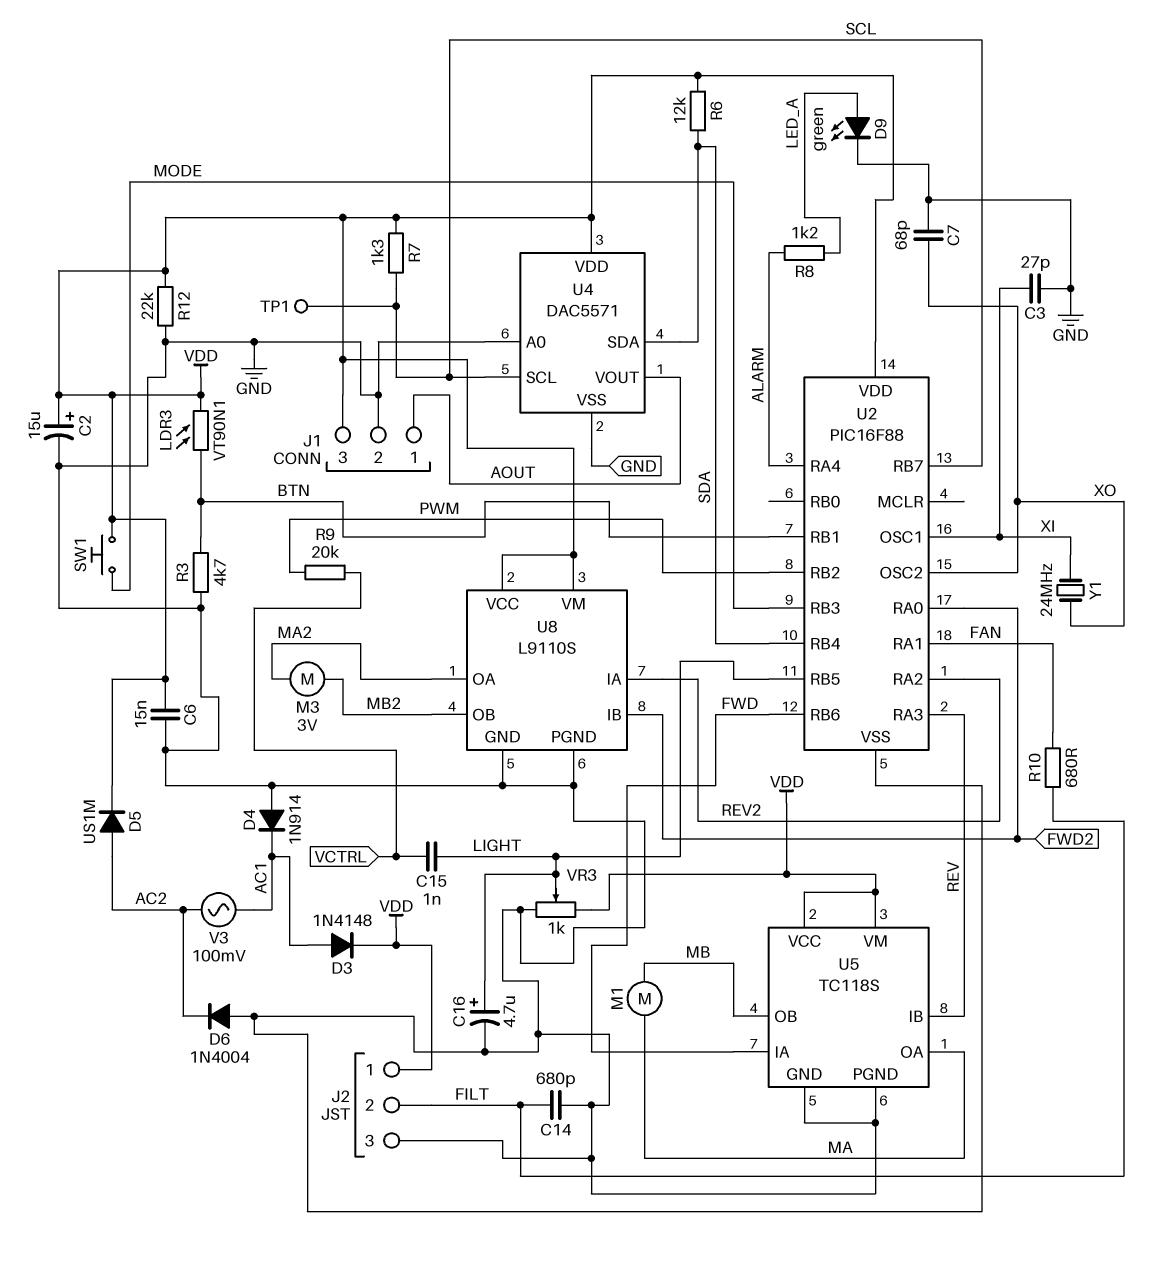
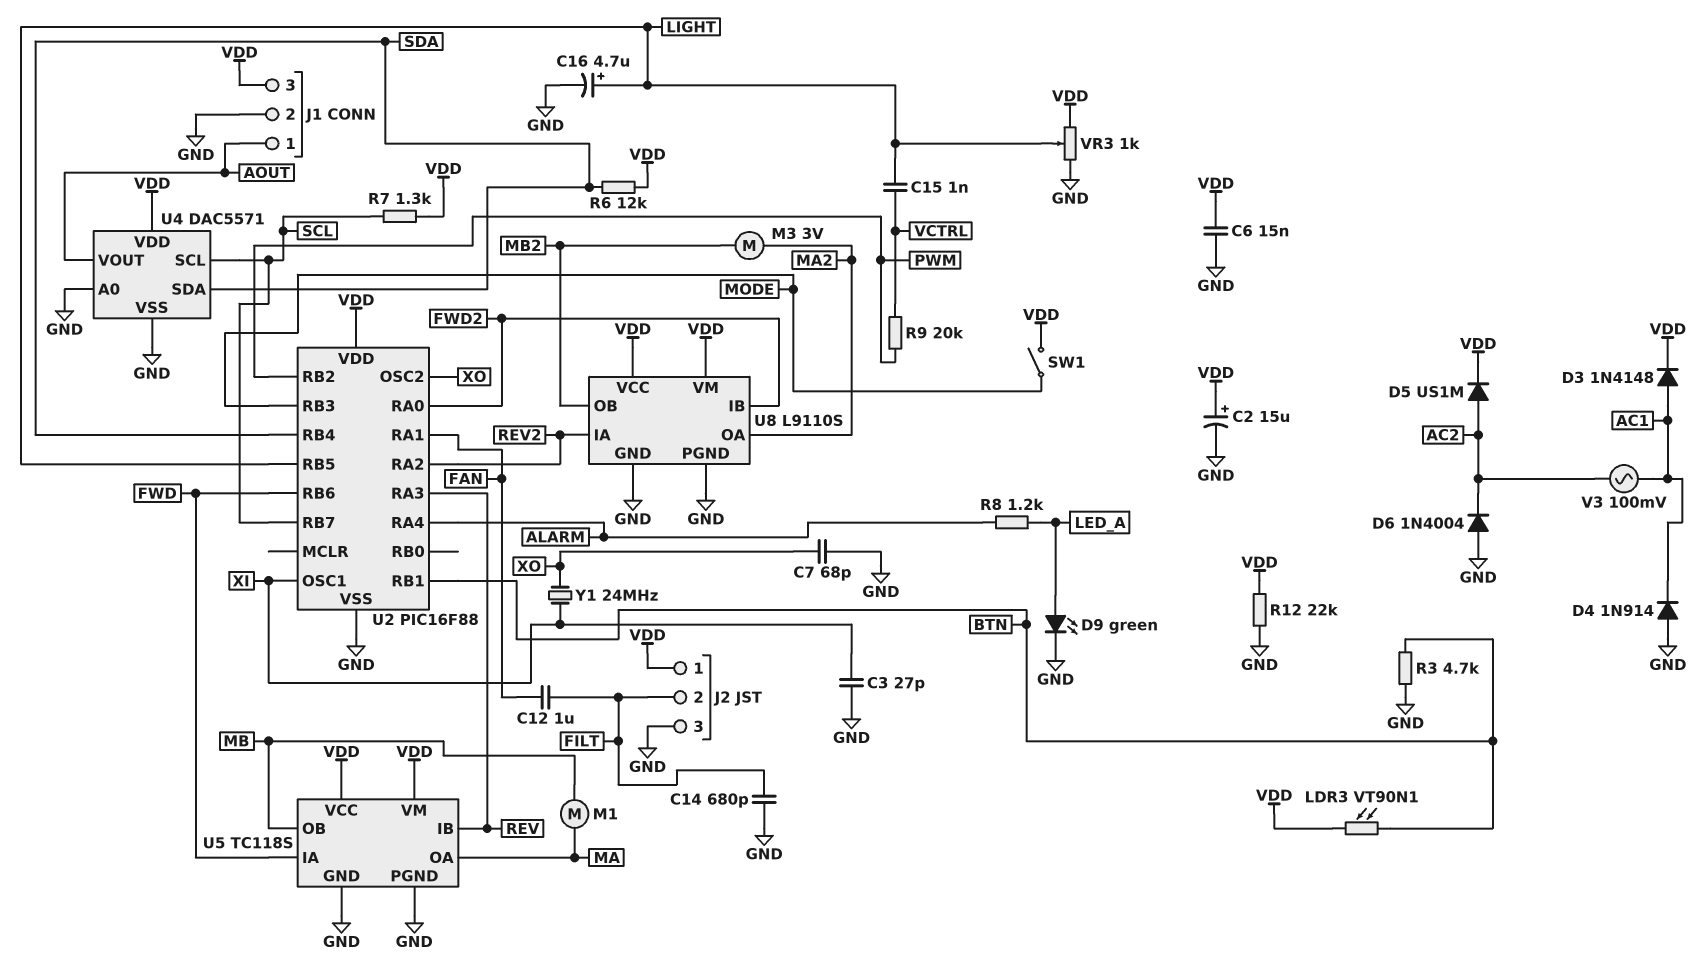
C12: none -> 1uF (FAN, FILT)
R10: 680 (FAN, FILT) -> none
SW1: button (MODE, VDD) -> switch (MODE, VDD)
TP1: test point (SCL) -> none

